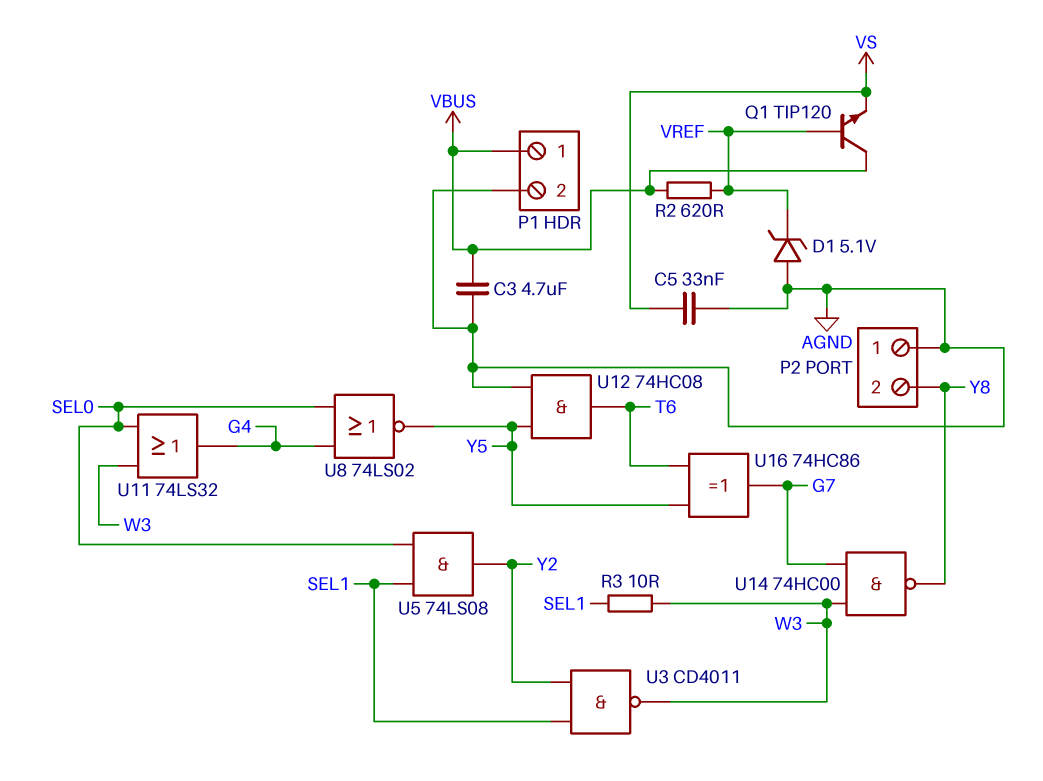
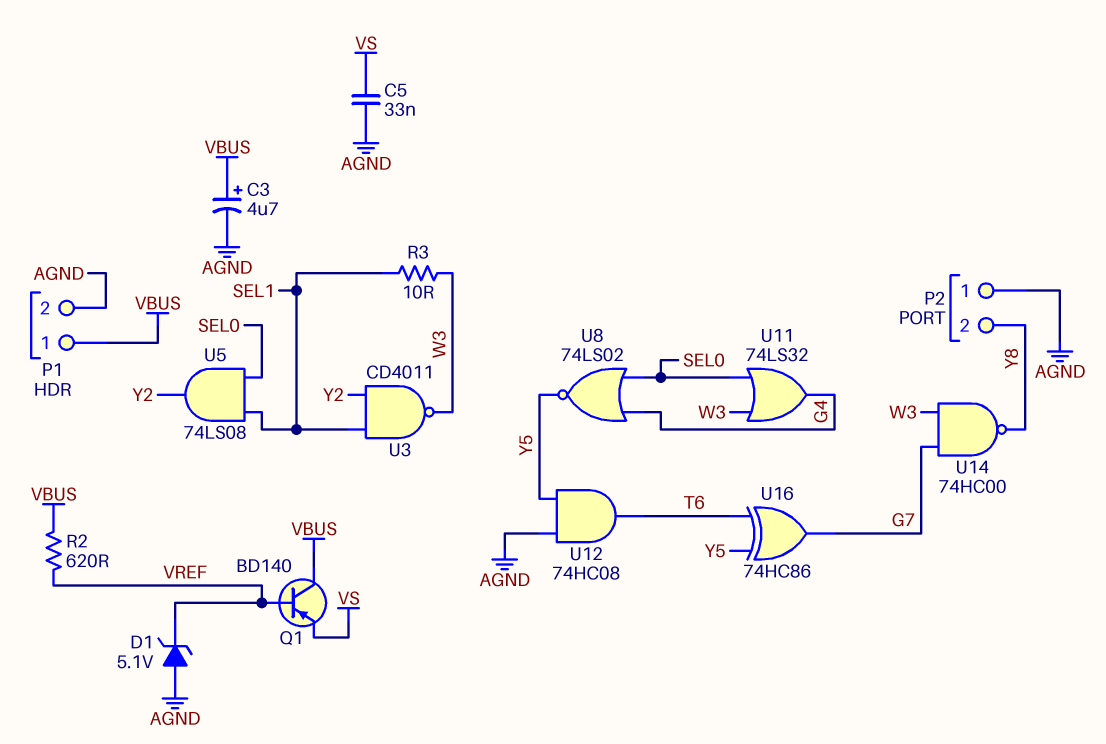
C3: 4.7uF (AGND, VBUS) -> 4.7uF (plus VBUS, minus AGND)
Q1: NPN TIP120 (B VREF, C VBUS, E VS) -> PNP BD140 (B VREF, C VBUS, E VS)

